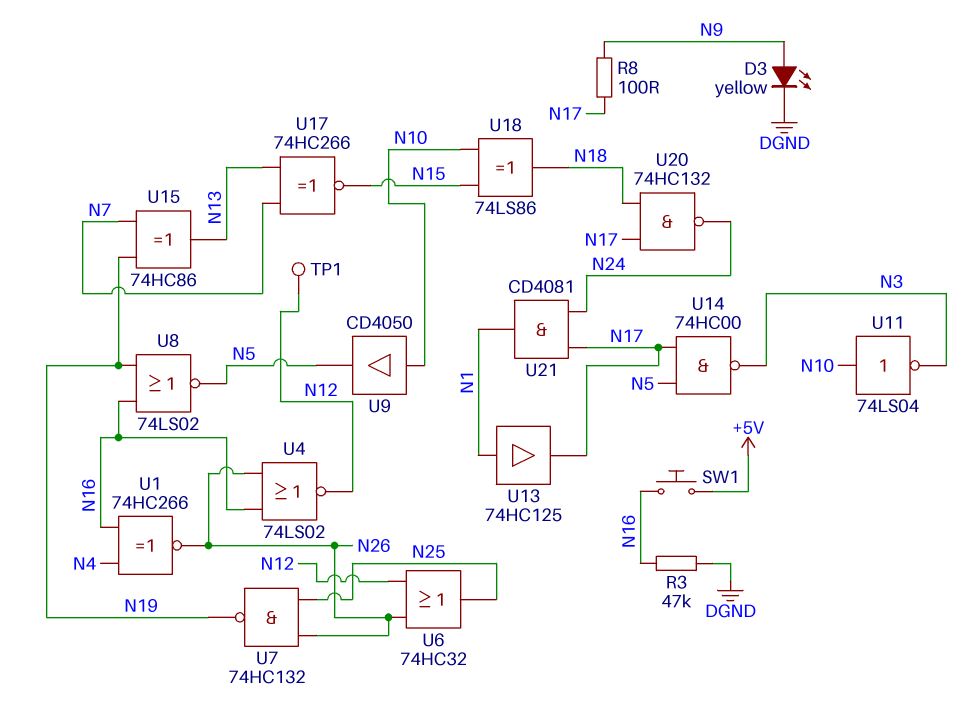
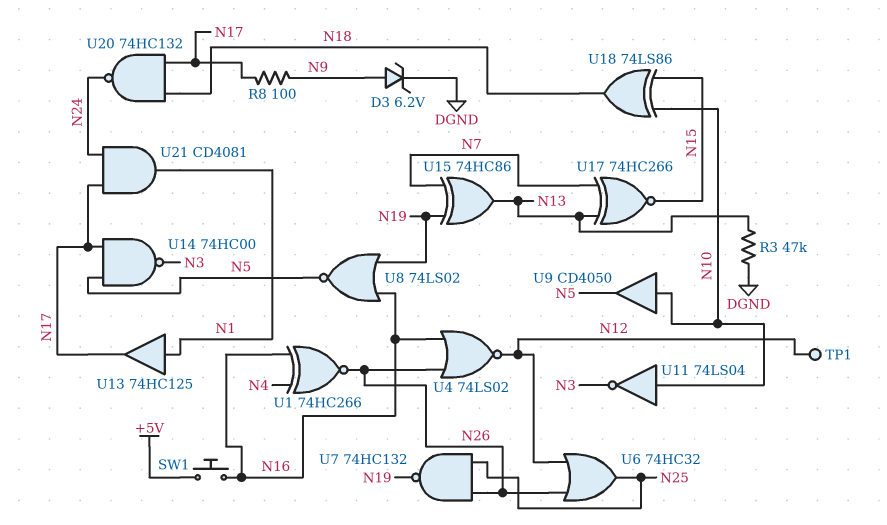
D3: LED yellow (A N9, K DGND) -> zener 6.2V (A N9, K DGND)
R3: 47k (DGND, N16) -> 47k (DGND, N13)

